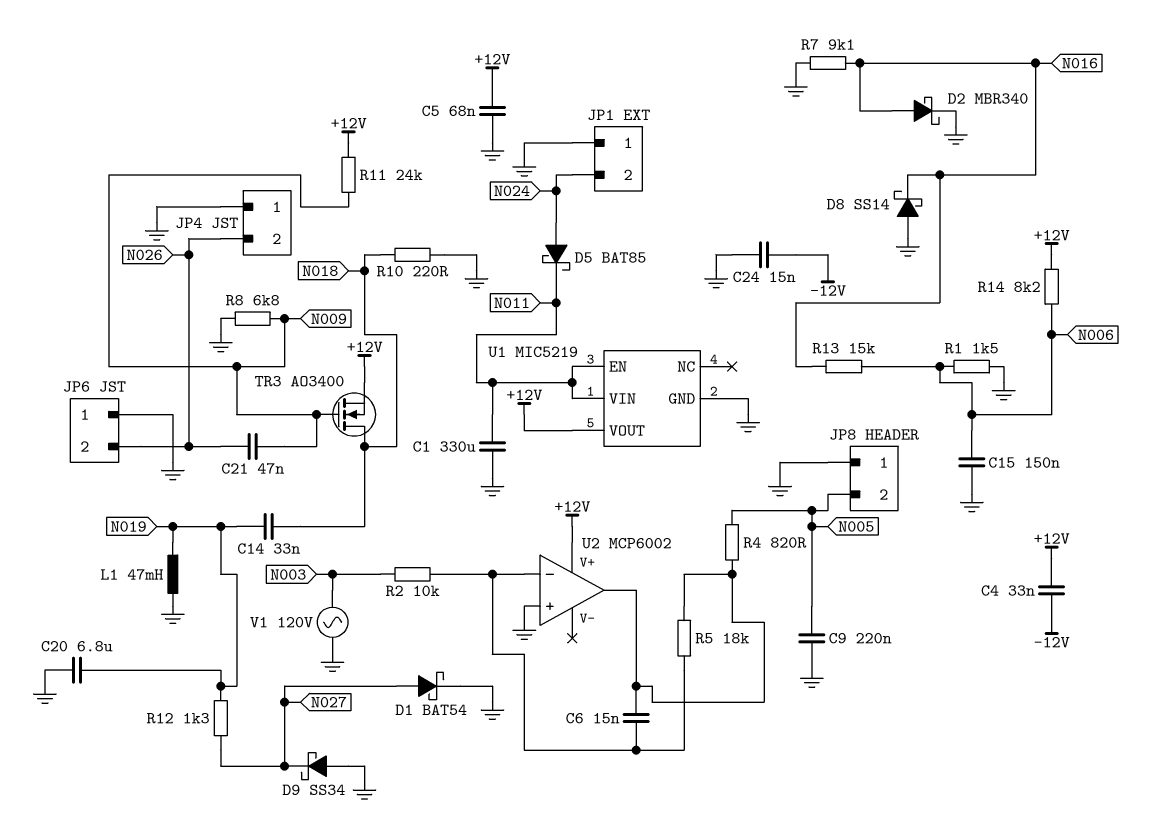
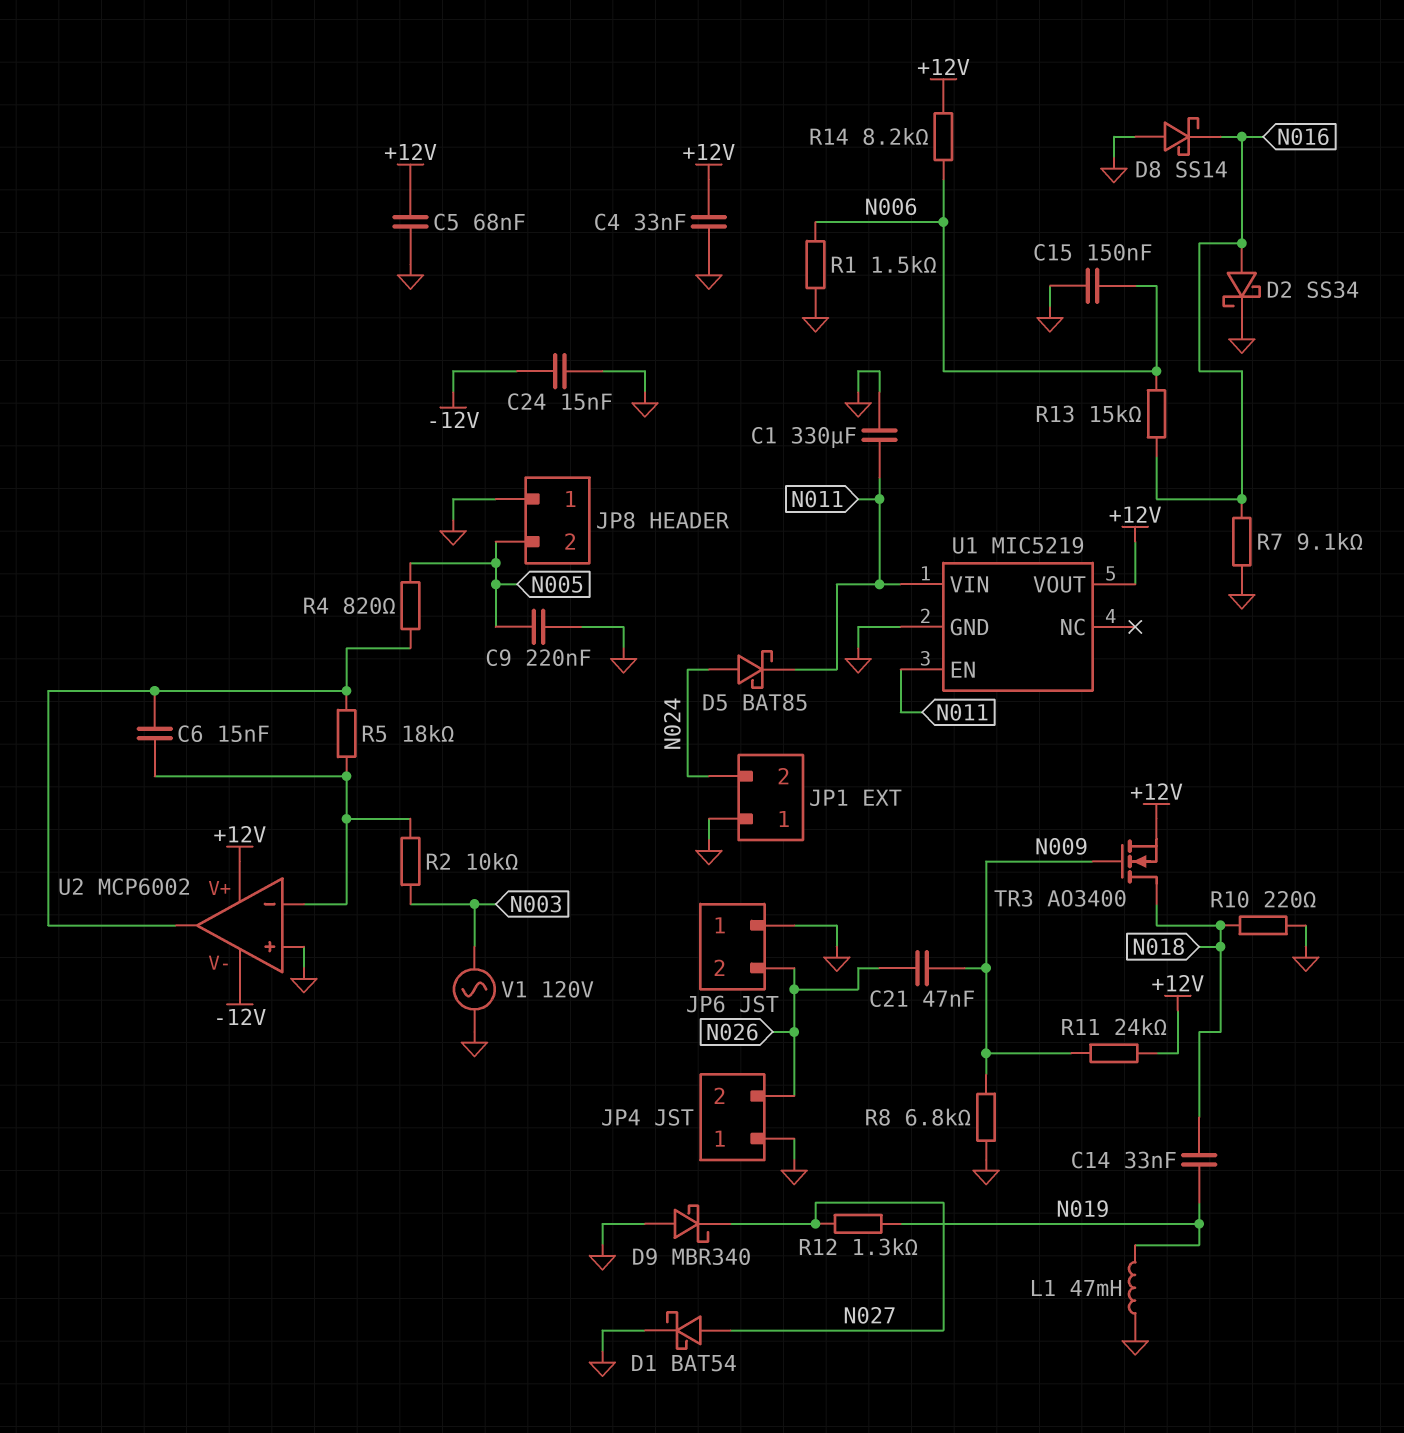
C4: 33nF (+12V, -12V) -> 33nF (+12V, GND)
C20: 6.8uF (GND, N019) -> none
D2: schottky MBR340 (A N016, K GND) -> schottky SS34 (A N016, K GND)
D9: schottky SS34 (A GND, K N027) -> schottky MBR340 (A GND, K N027)
U2 pin V-: none -> -12V

